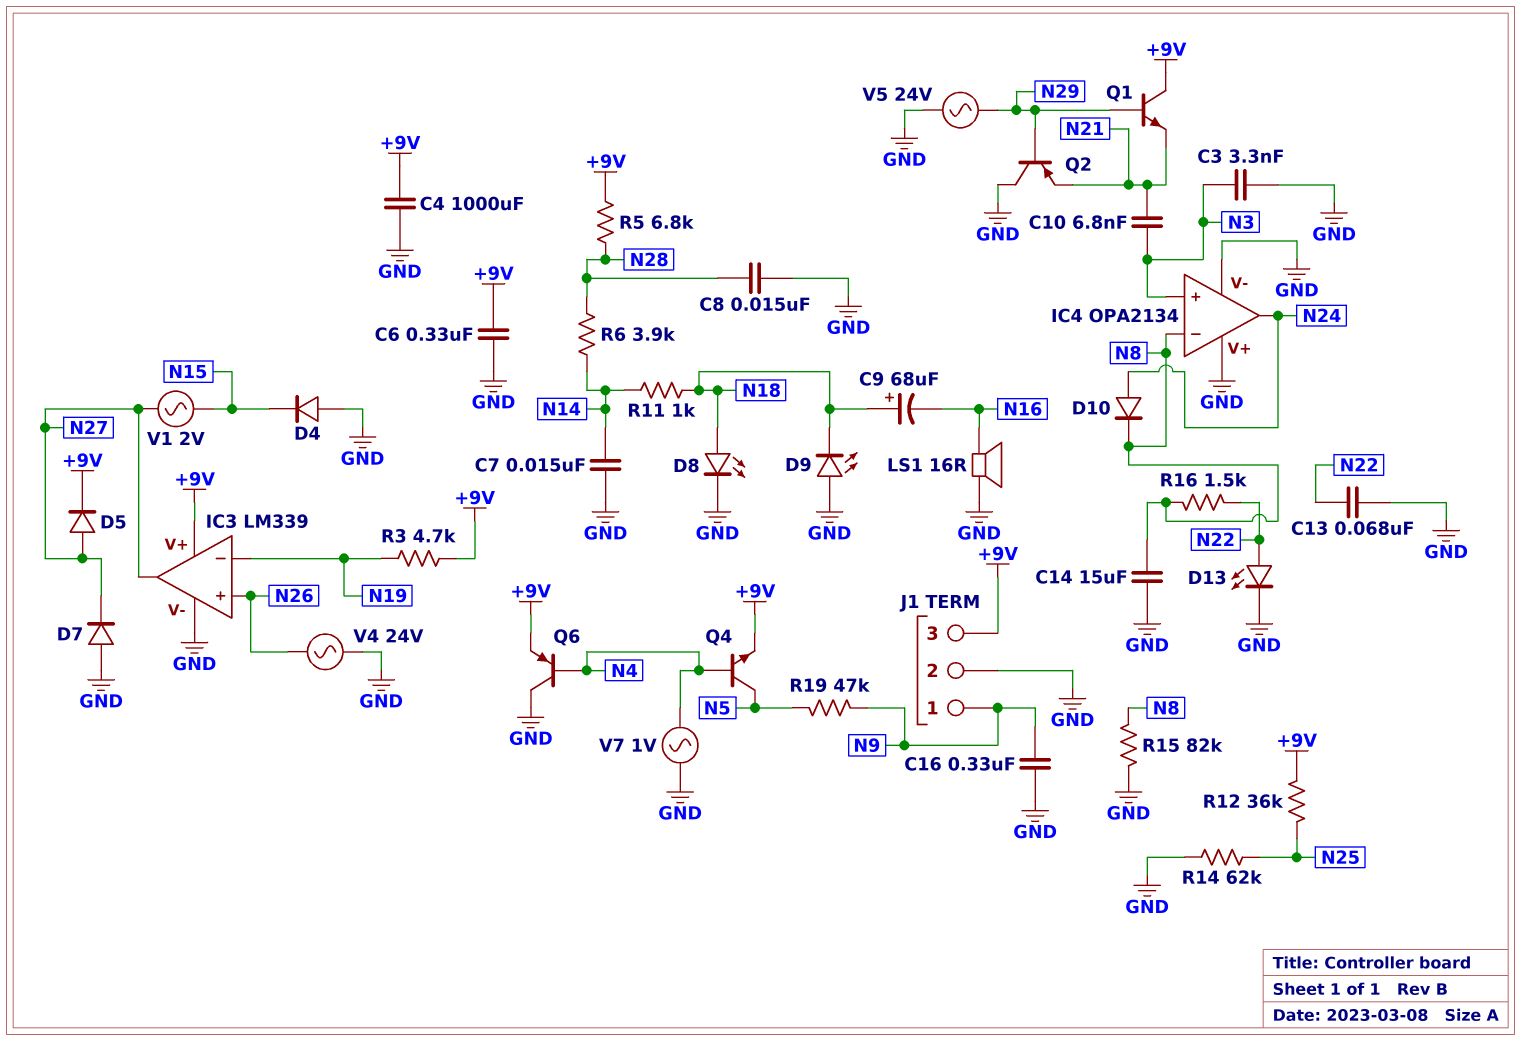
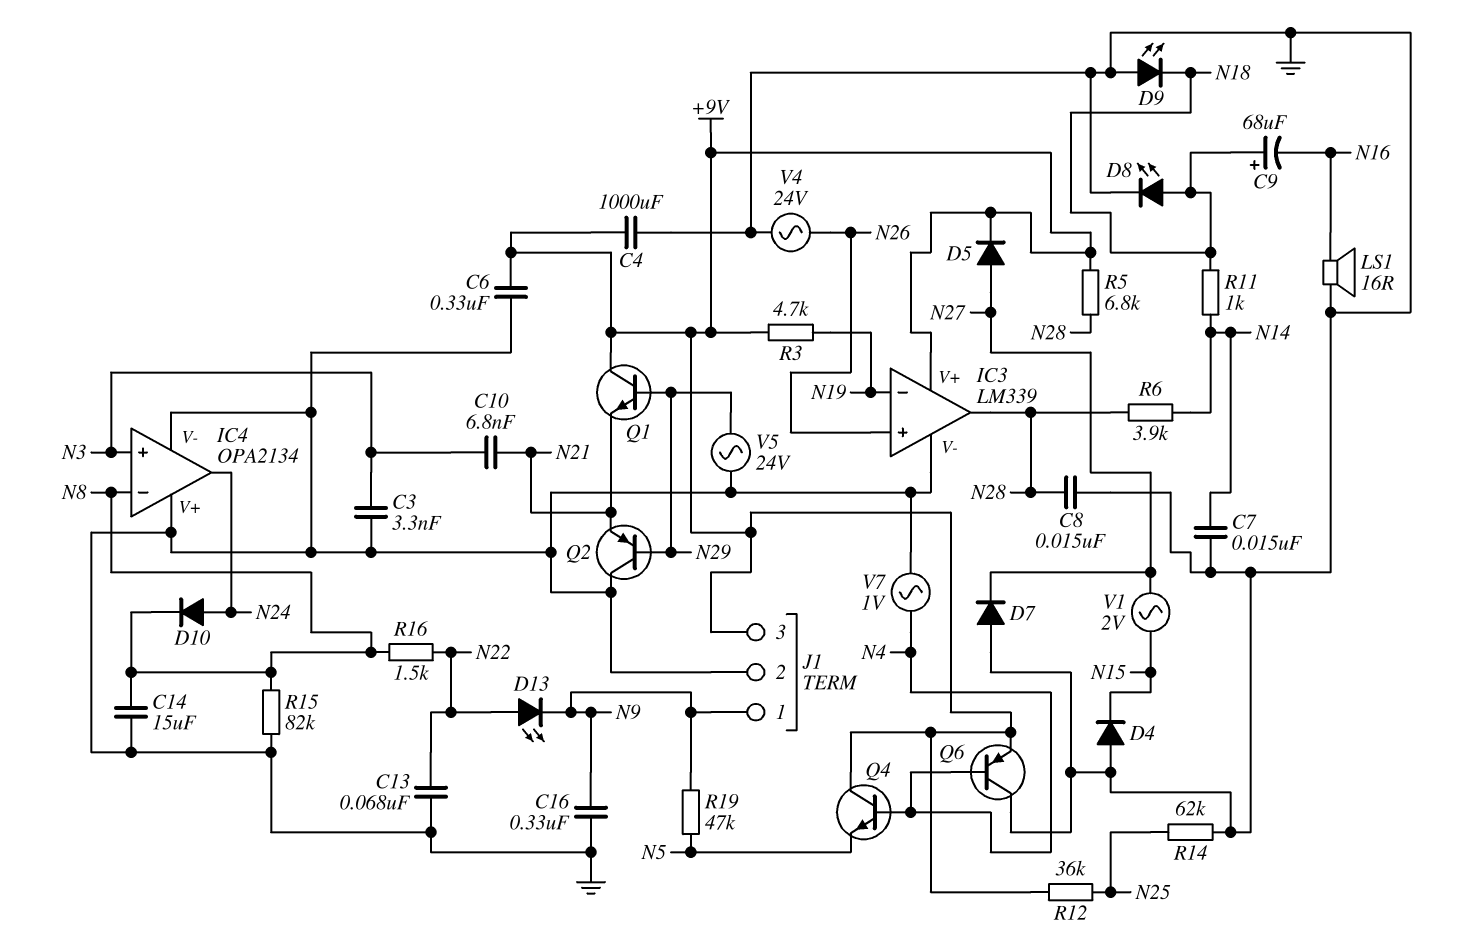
D13: LED (A N22, K GND) -> LED (A N22, K N9)
IC3 pin out: N27 -> N28
Q4: NPN (B N4, C N5, E +9V) -> NPN (B N4, C +9V, E N5)

